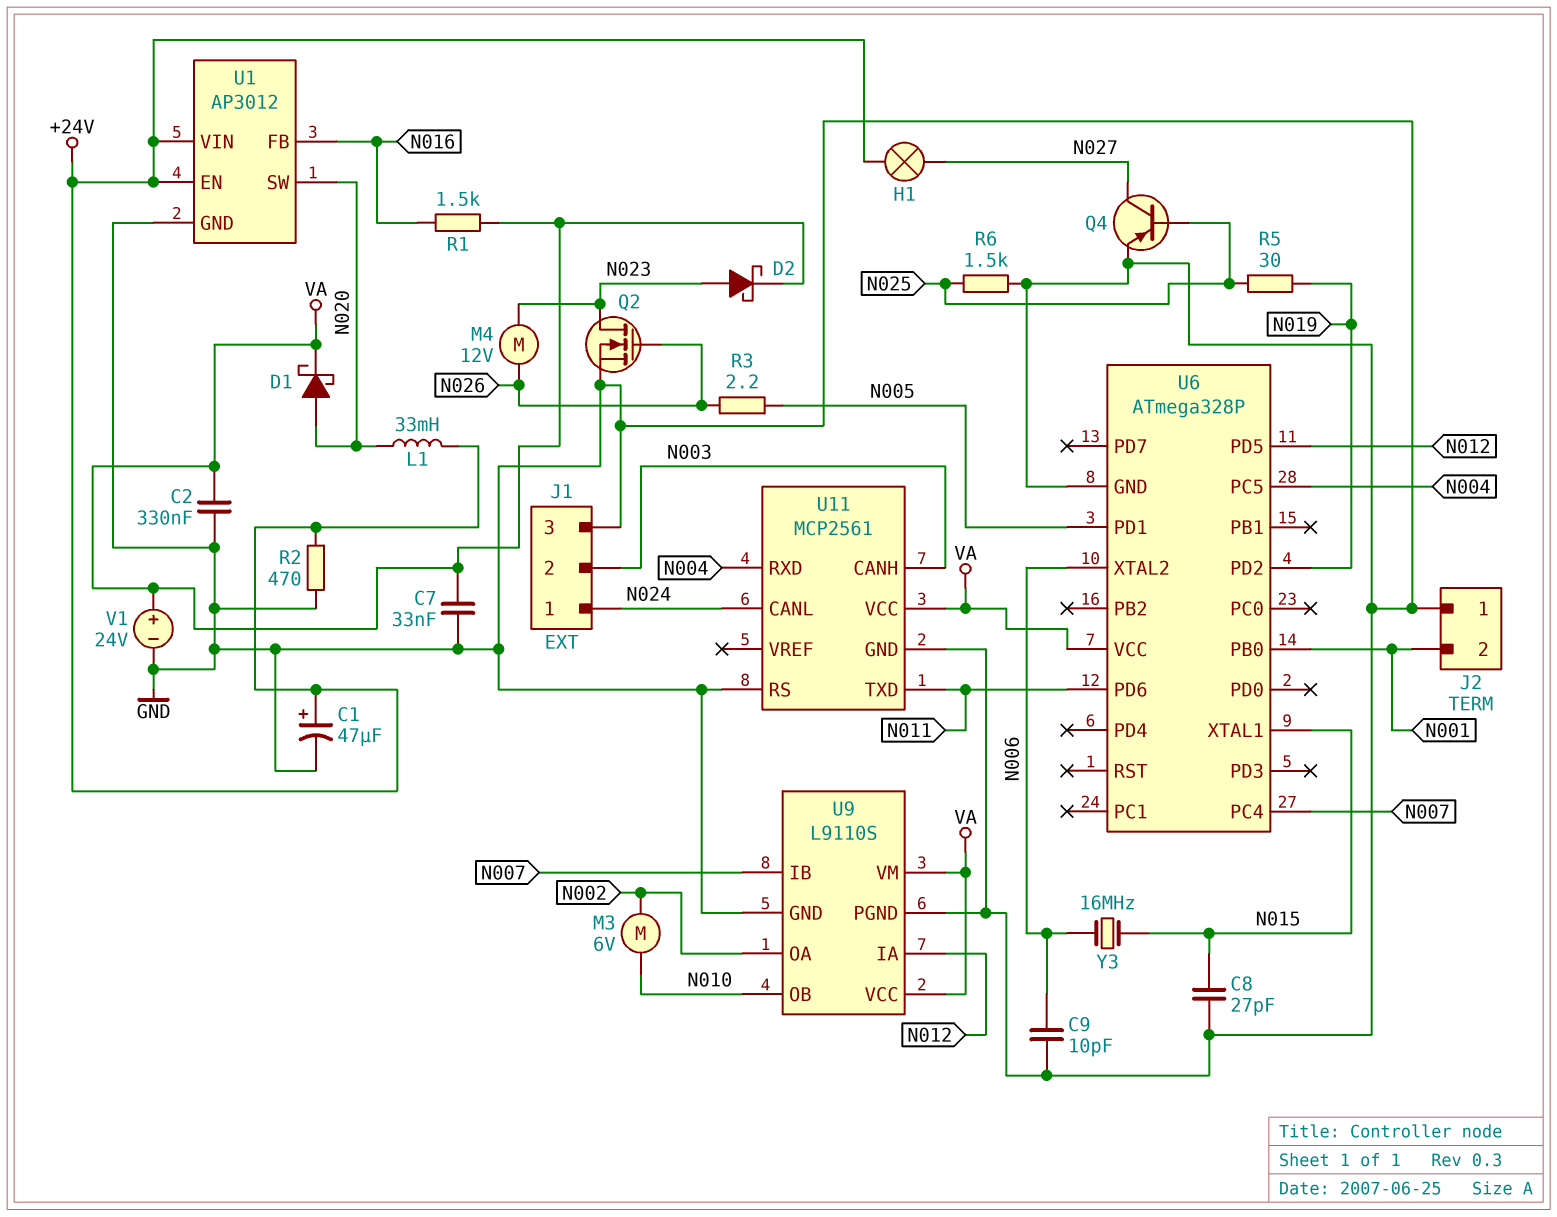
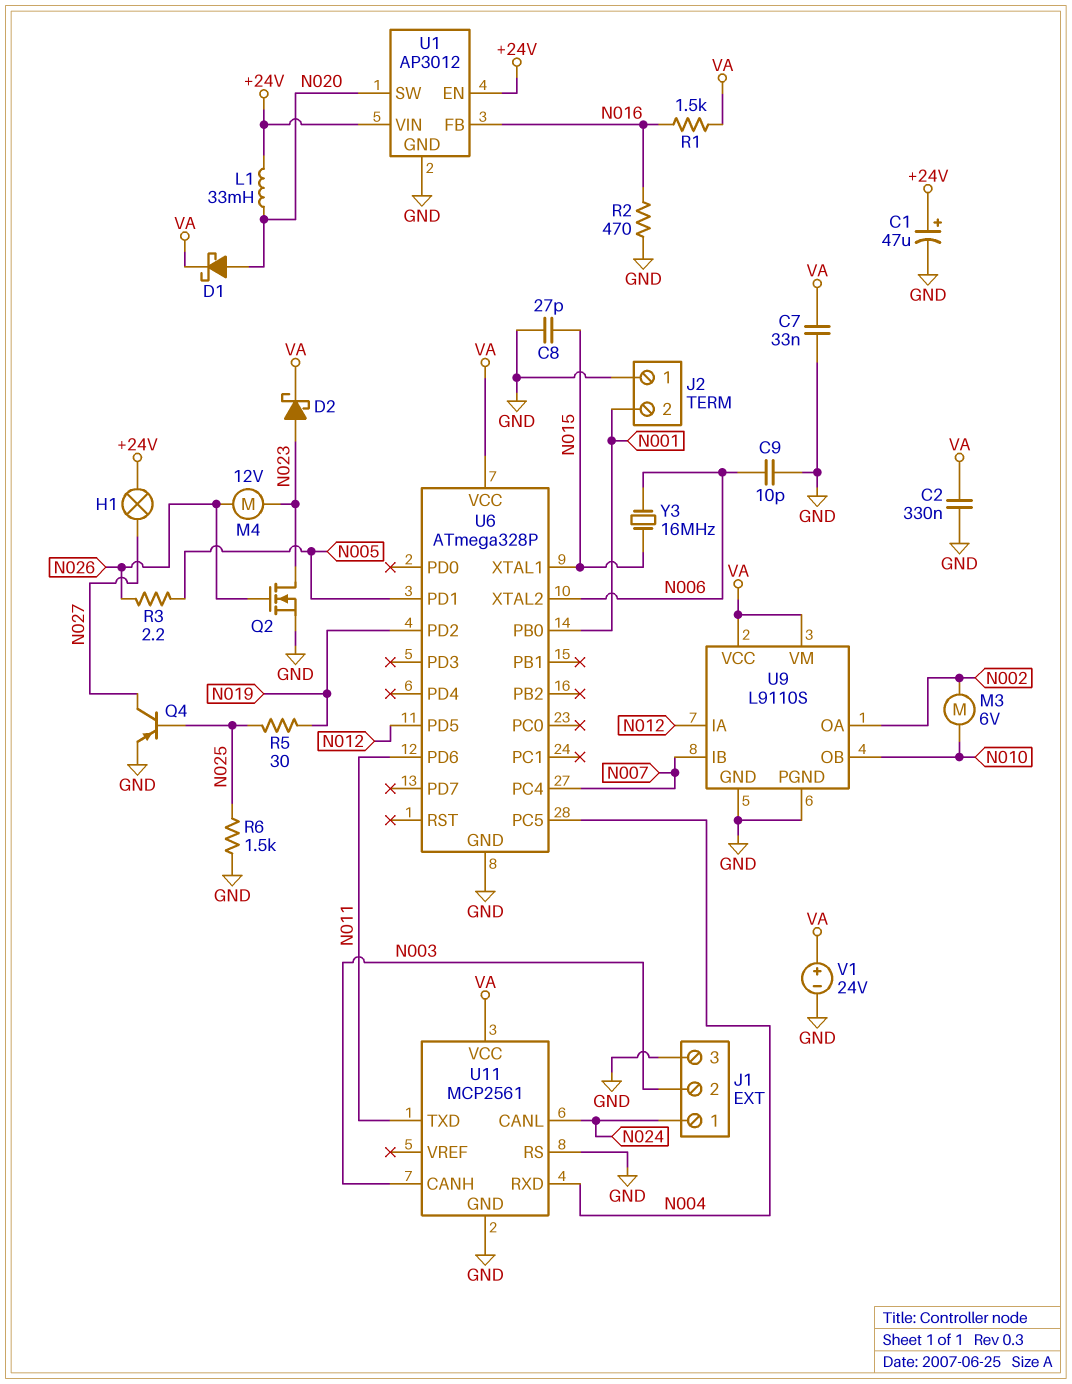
R2: 470 (+24V, GND) -> 470 (GND, N016)

